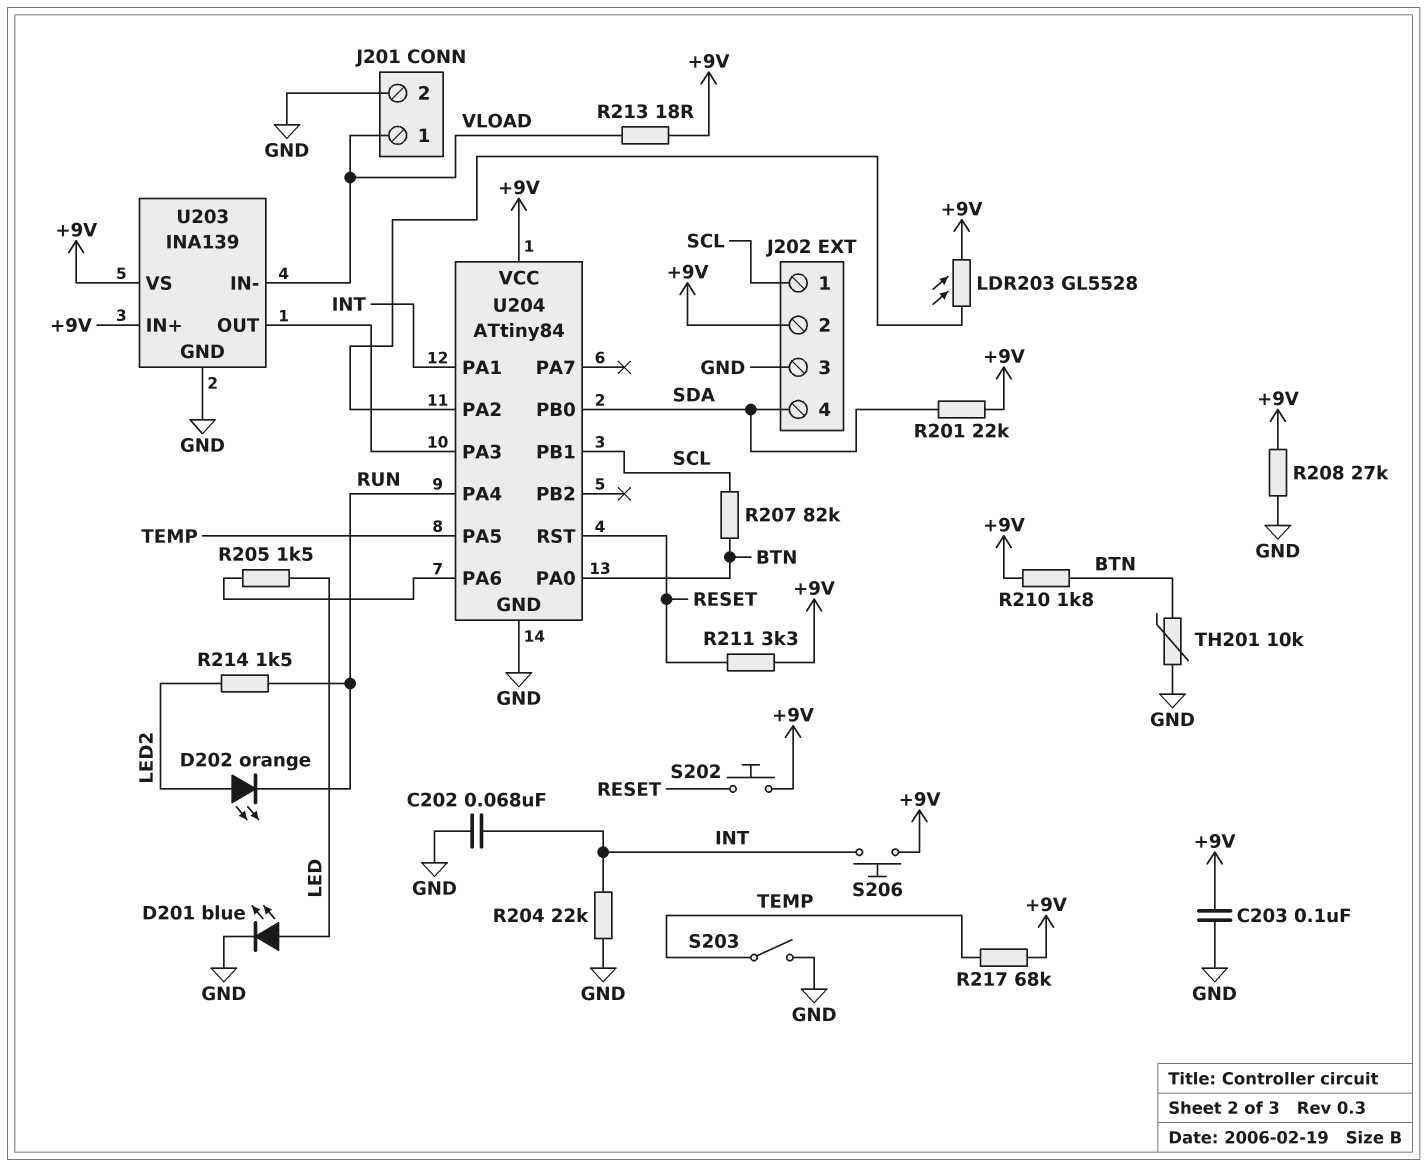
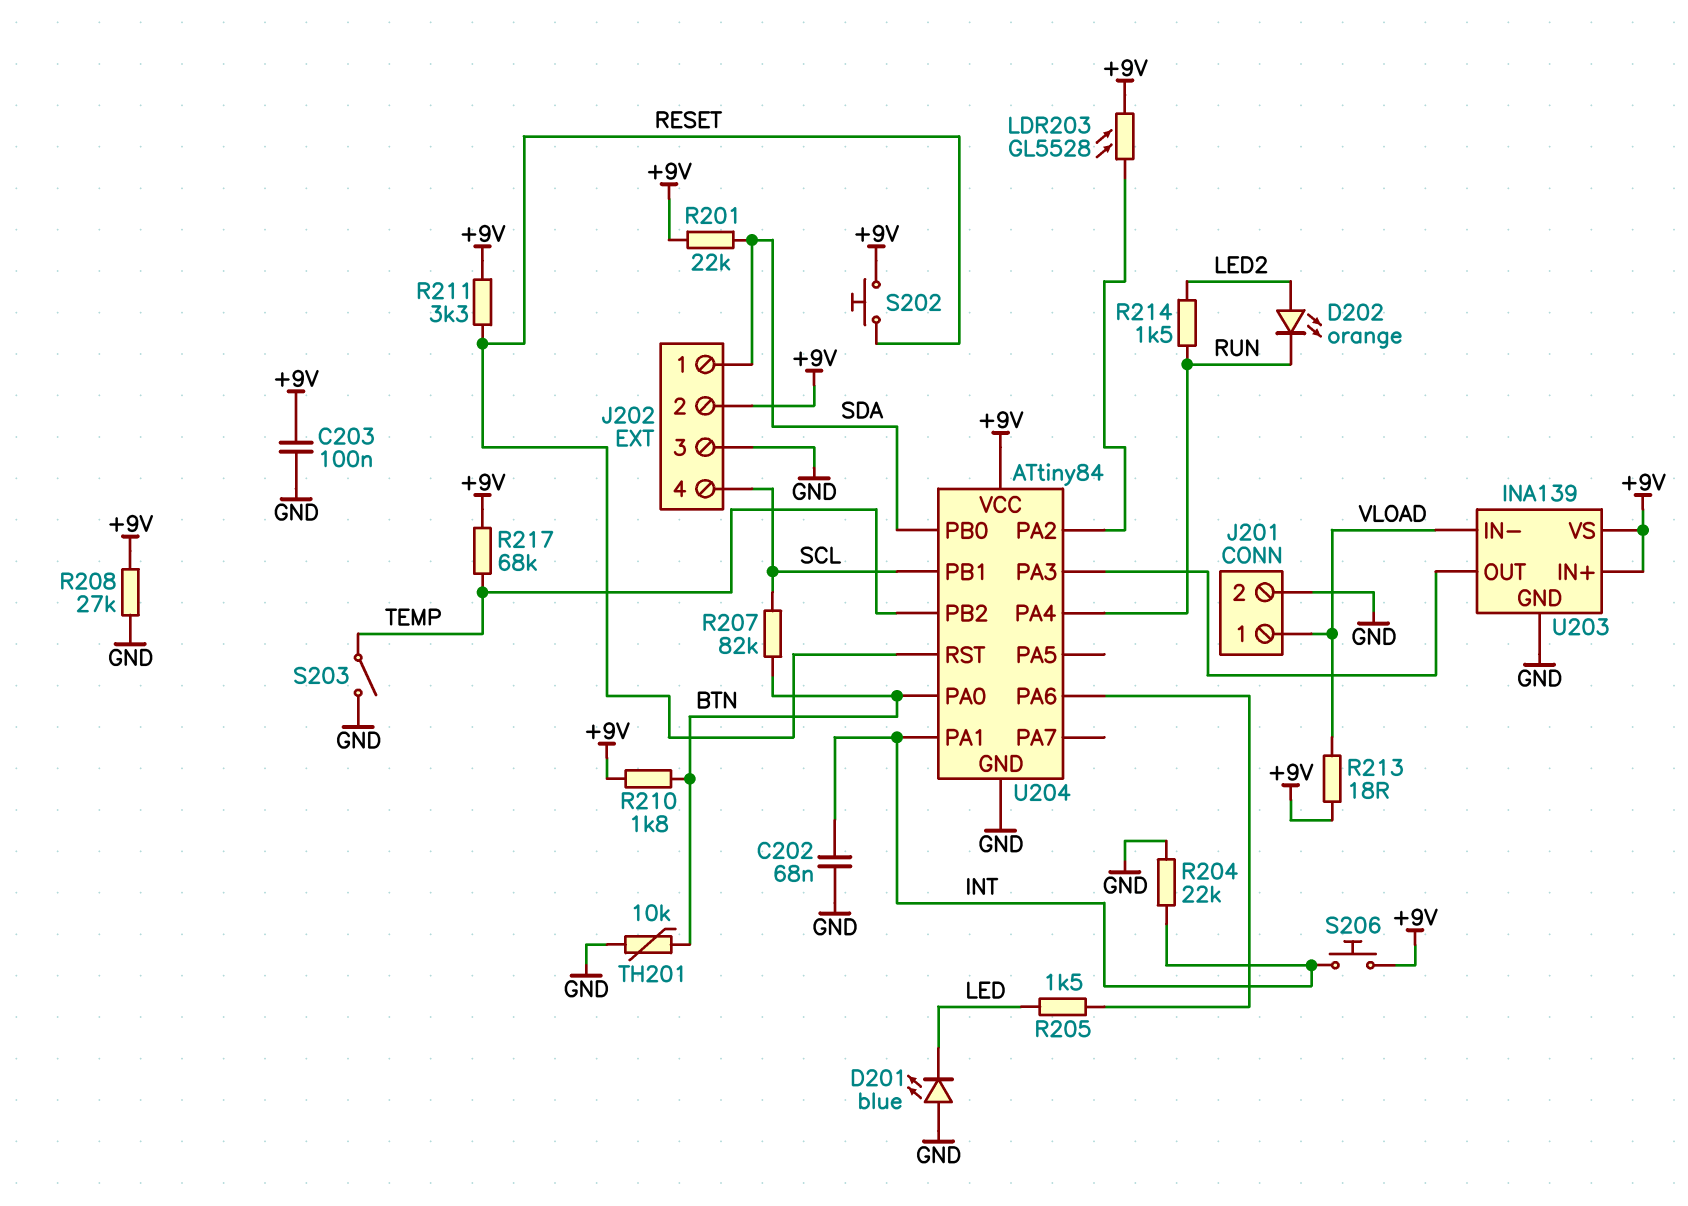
D201: LED blue (A LED, K GND) -> LED blue (A GND, K LED)
J202 pin 1: SCL -> SDA
J202 pin 4: SDA -> SCL
U204 pin PA5: TEMP -> none
U204 pin PB2: none -> TEMP

